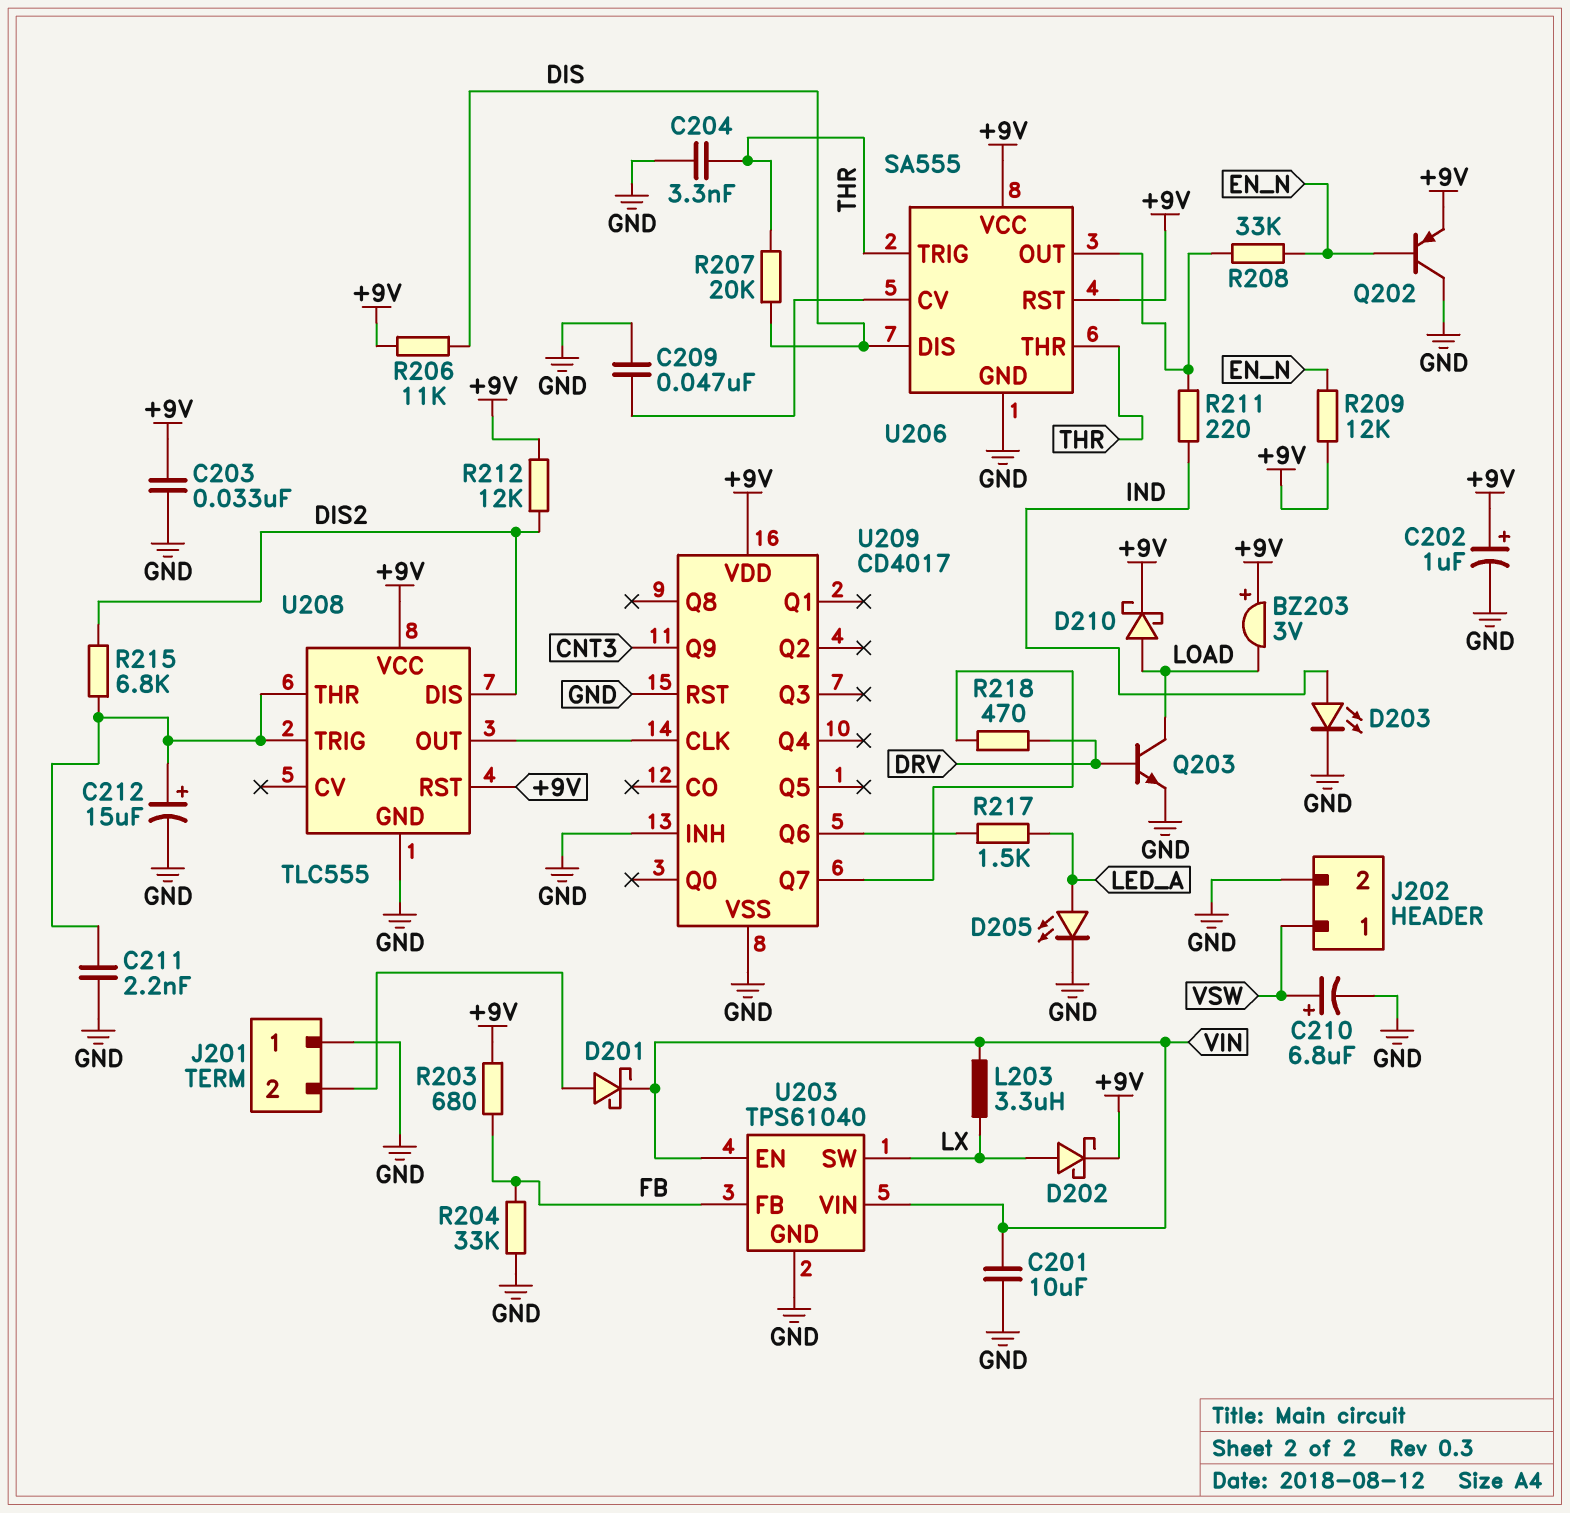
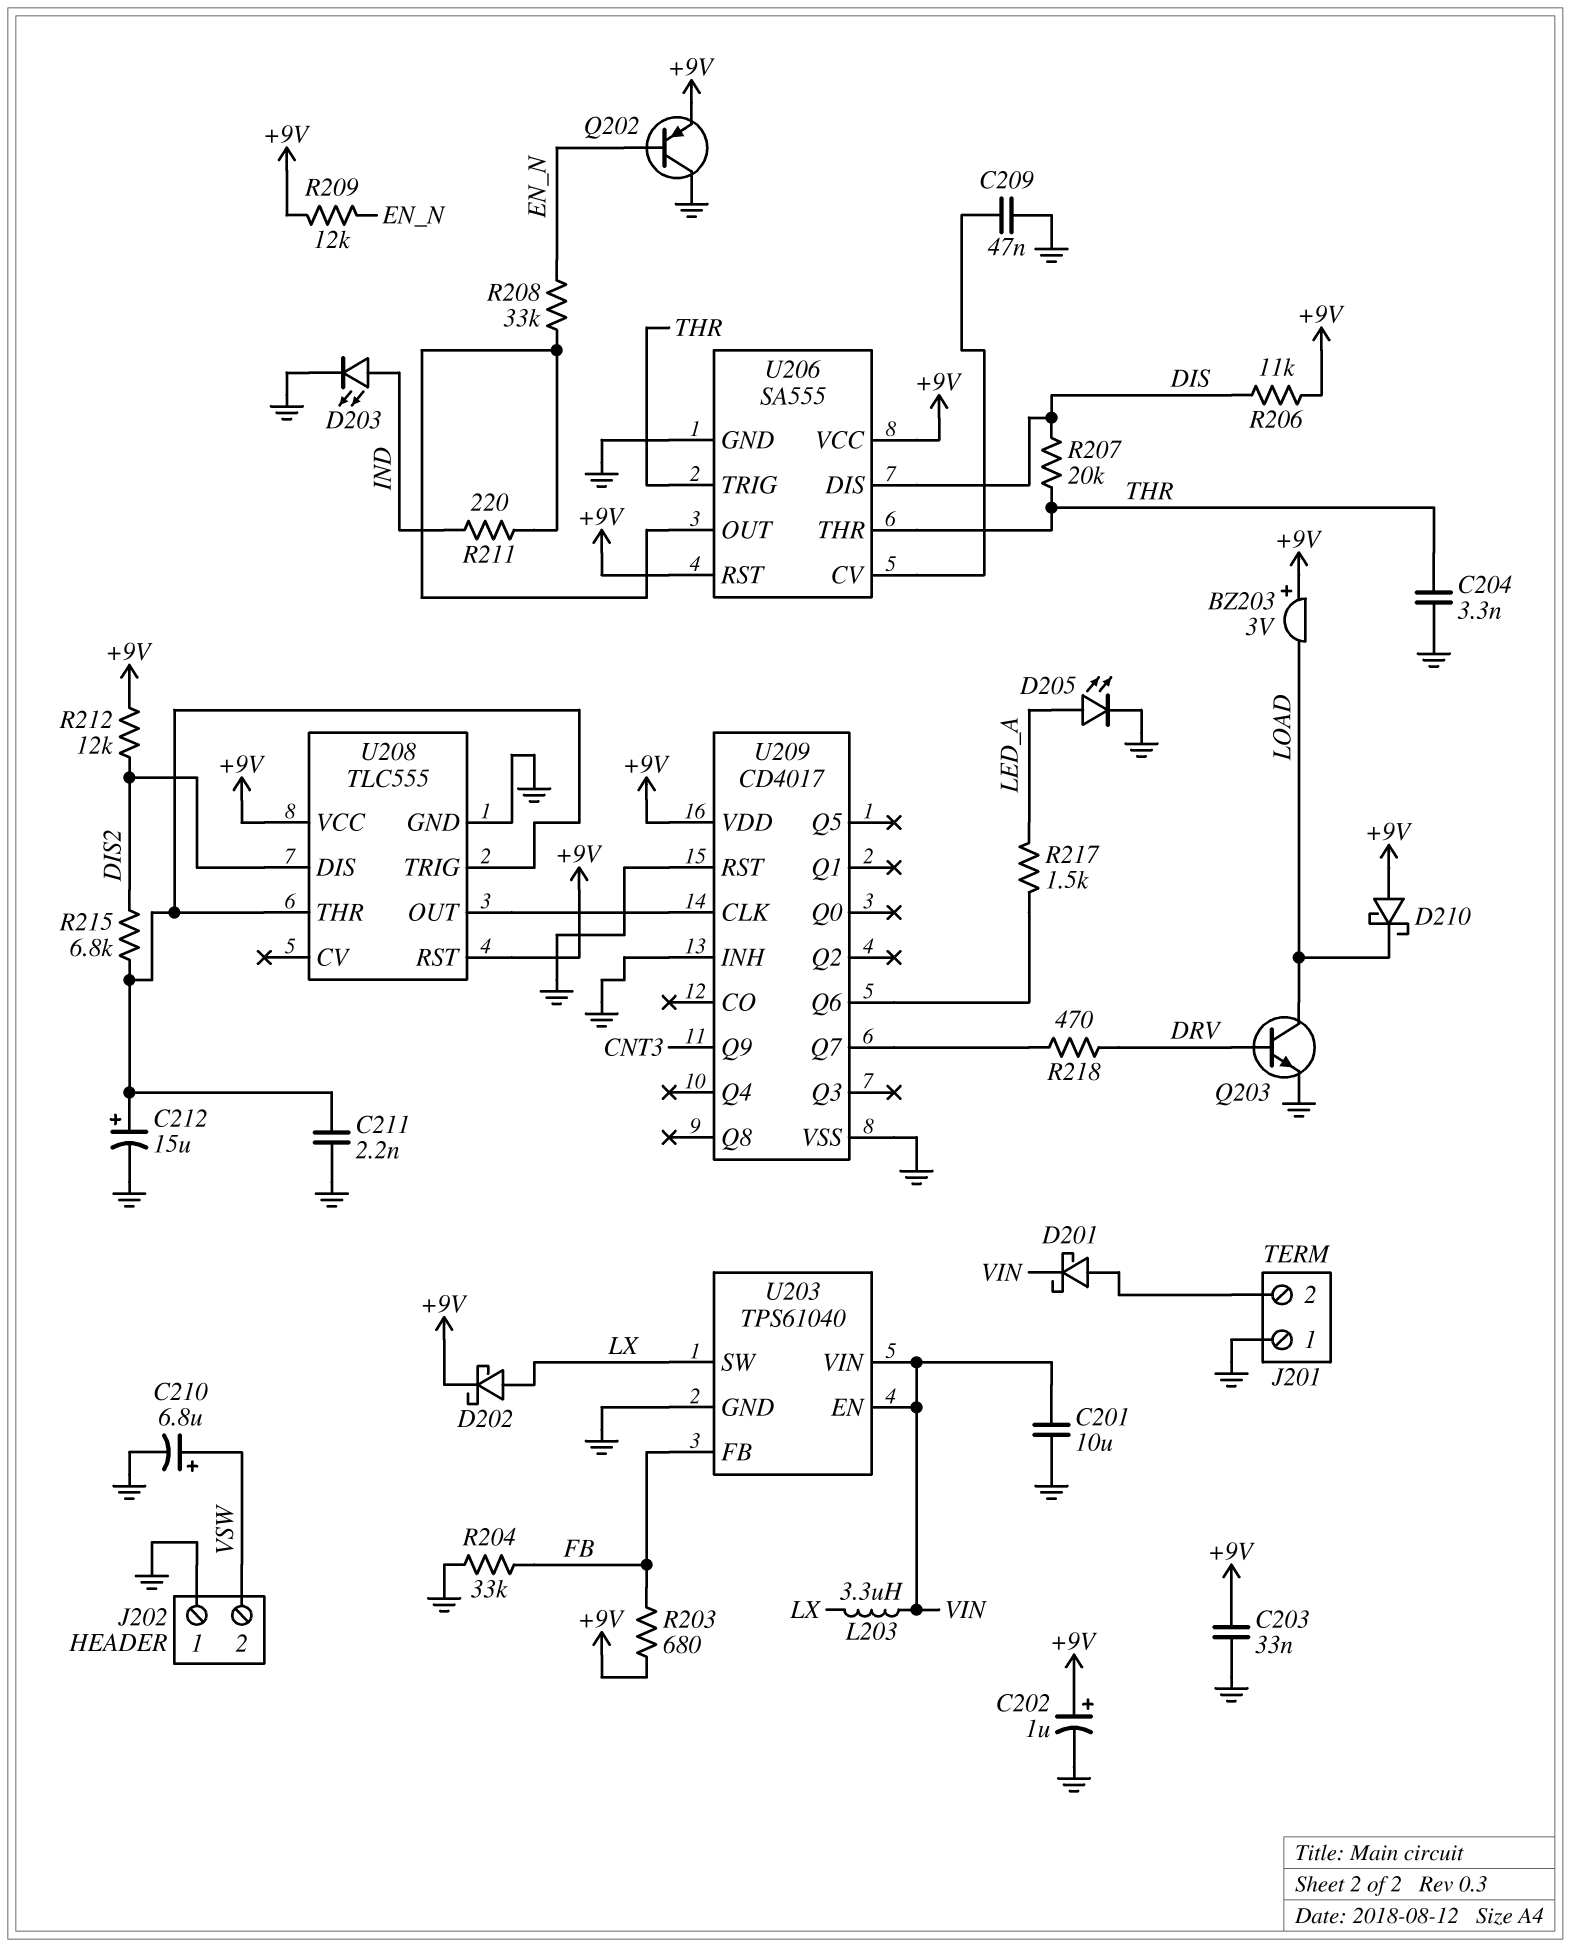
D210: schottky (A LOAD, K +9V) -> schottky (A +9V, K LOAD)
J202 pin 1: VSW -> GND
J202 pin 2: GND -> VSW

